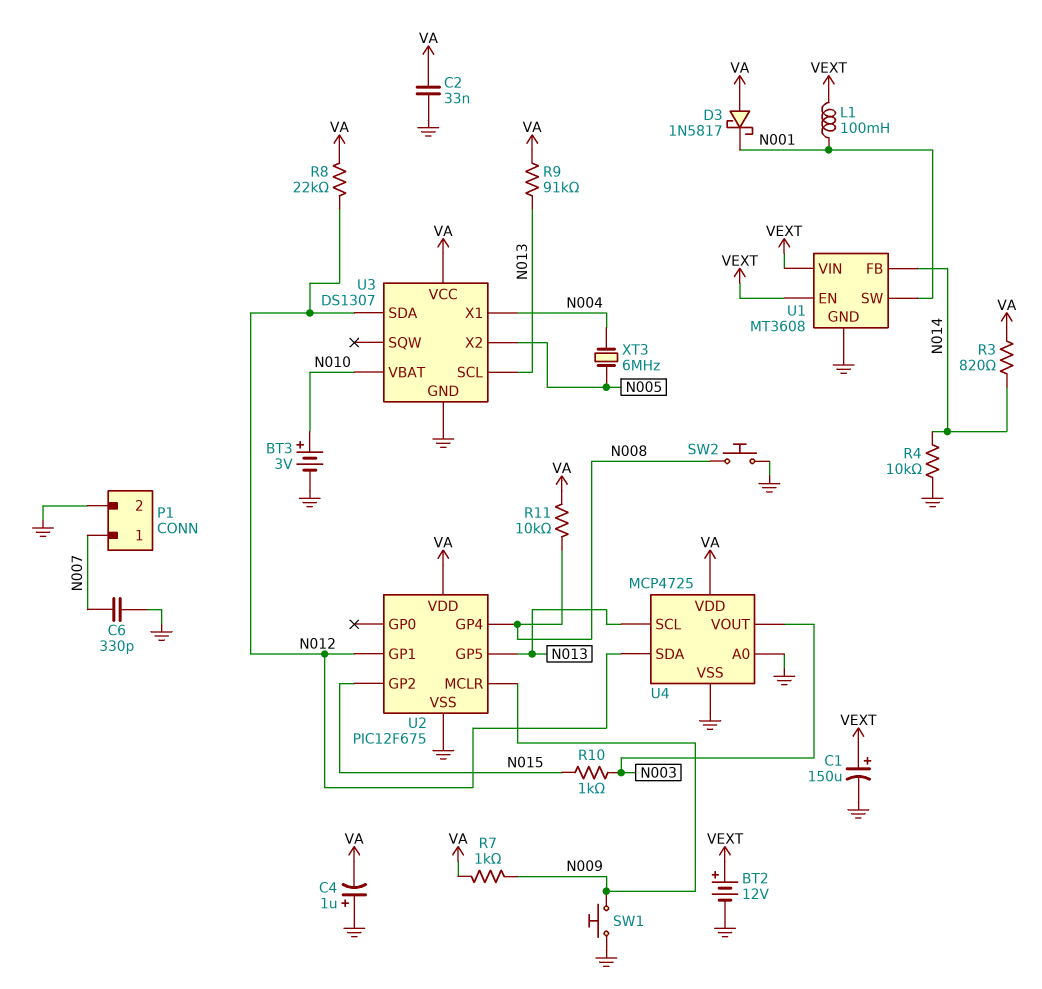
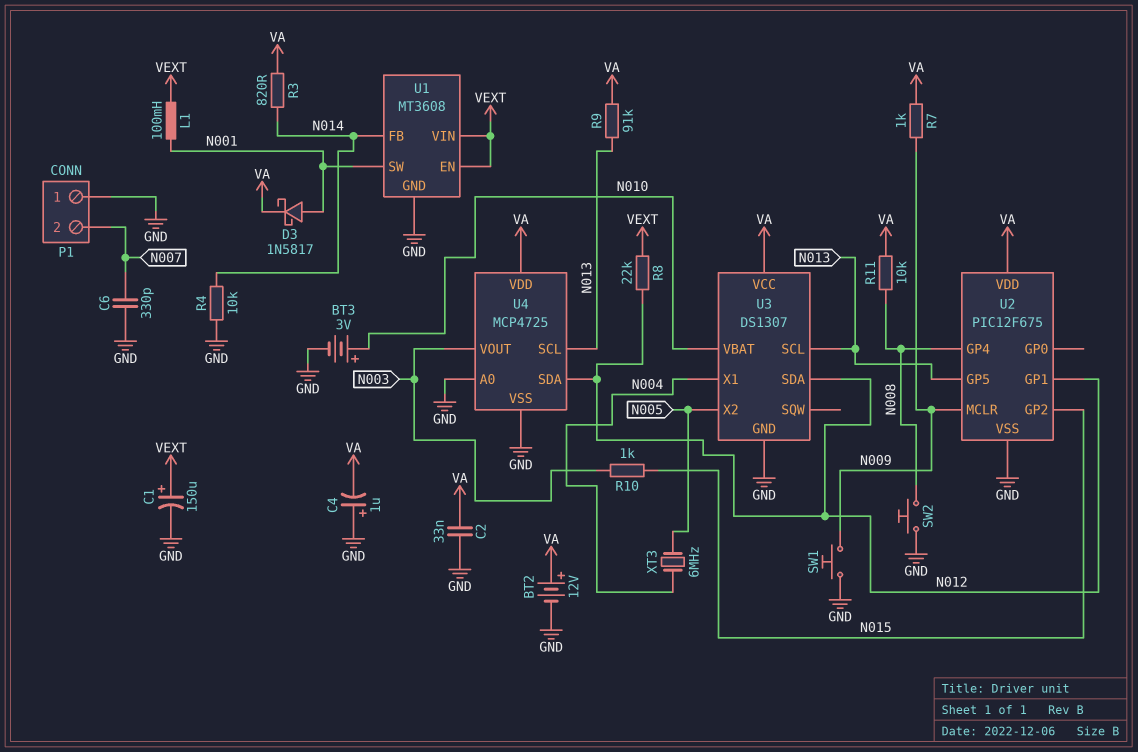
BT2: 12V (plus VEXT, minus GND) -> 12V (plus VA, minus GND)
D3: schottky 1N5817 (A VA, K N001) -> schottky 1N5817 (A N001, K VA)
P1 pin 1: N007 -> GND
P1 pin 2: GND -> N007
R8: 22k (N012, VA) -> 22k (N012, VEXT)

